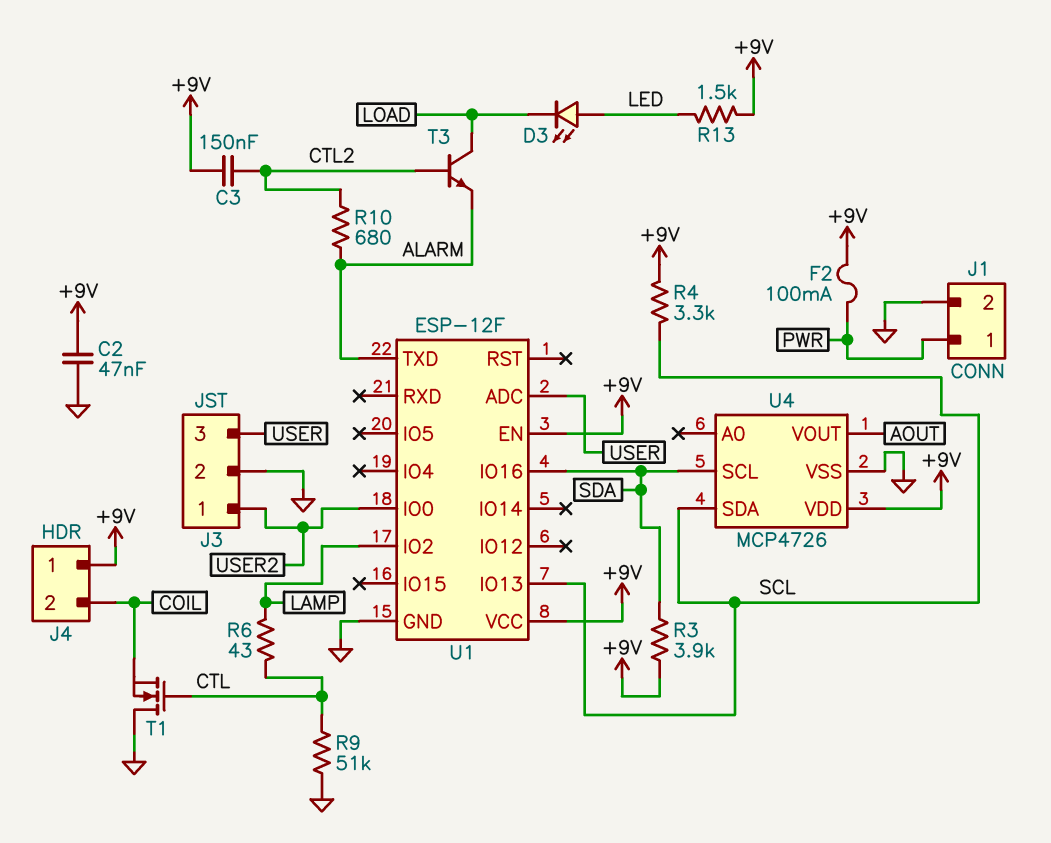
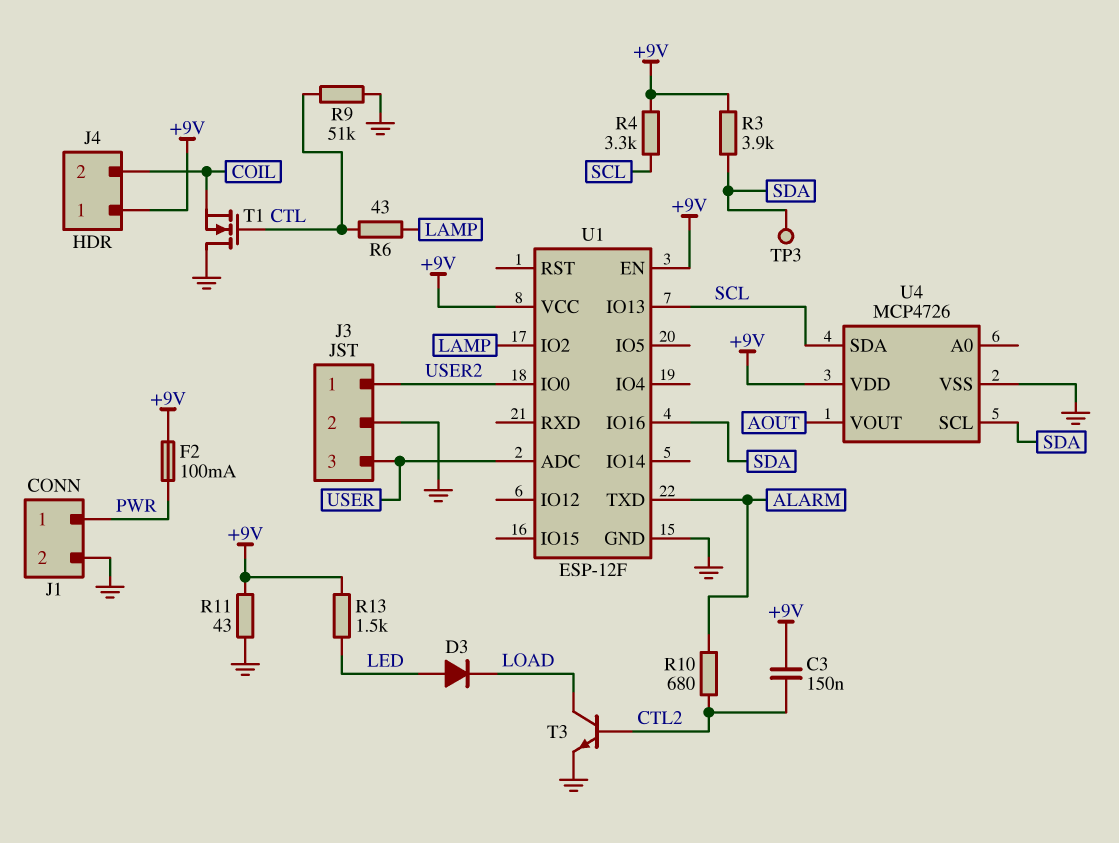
C2: 47nF (+9V, GND) -> none
D3: LED (A LED, K LOAD) -> diode (A LED, K LOAD)
R11: none -> 43 (+9V, GND)
T3: NPN (B CTL2, C LOAD, E ALARM) -> NPN (B CTL2, C LOAD, E GND)
TP3: none -> test point (SDA)

